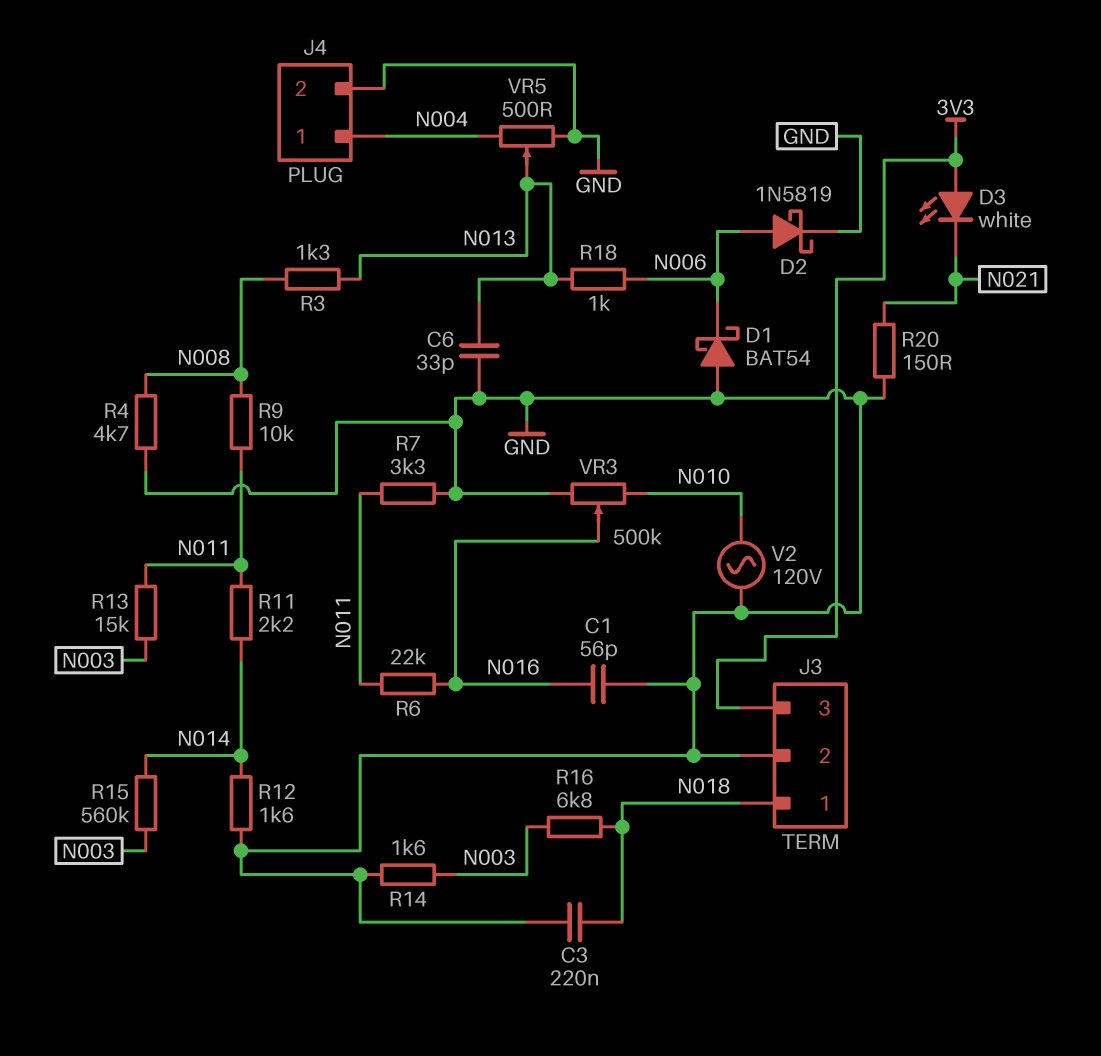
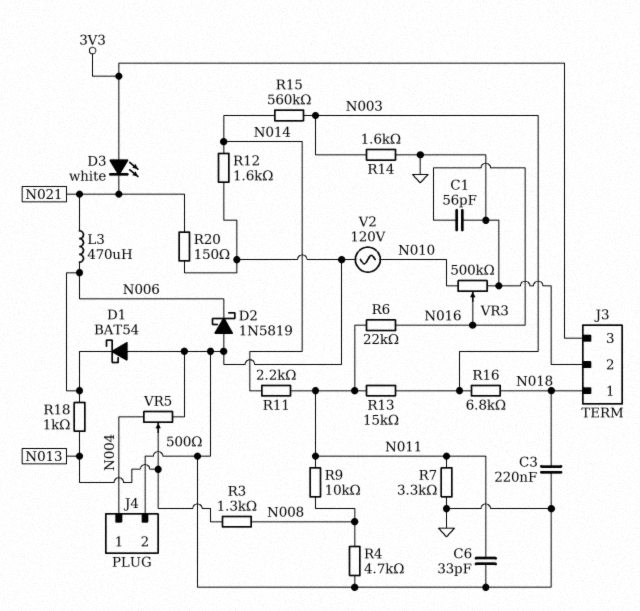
C6: 33pF (GND, N013) -> 33pF (GND, N011)
D2: schottky 1N5819 (A N006, K GND) -> schottky 1N5819 (A GND, K N006)
L3: none -> 470uH (N006, N021)

